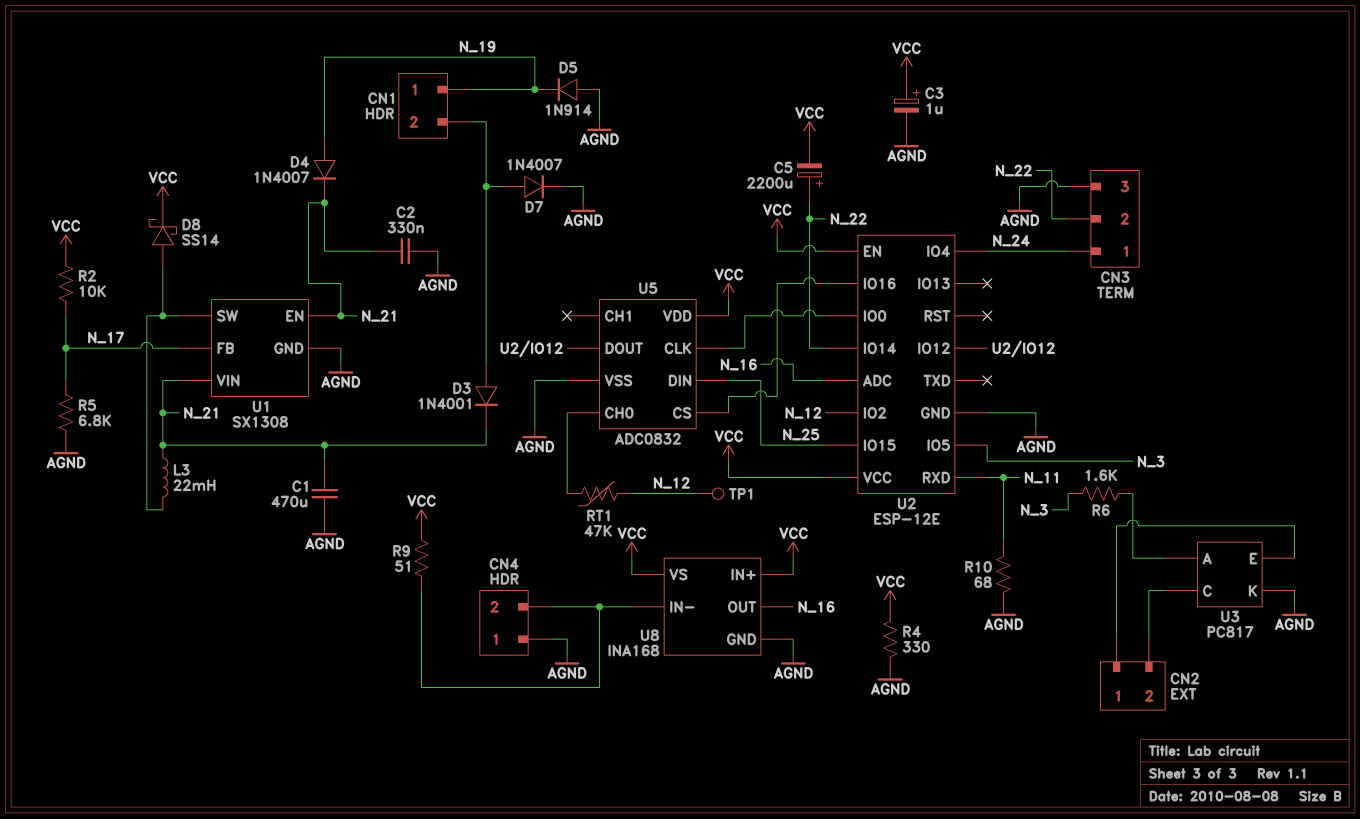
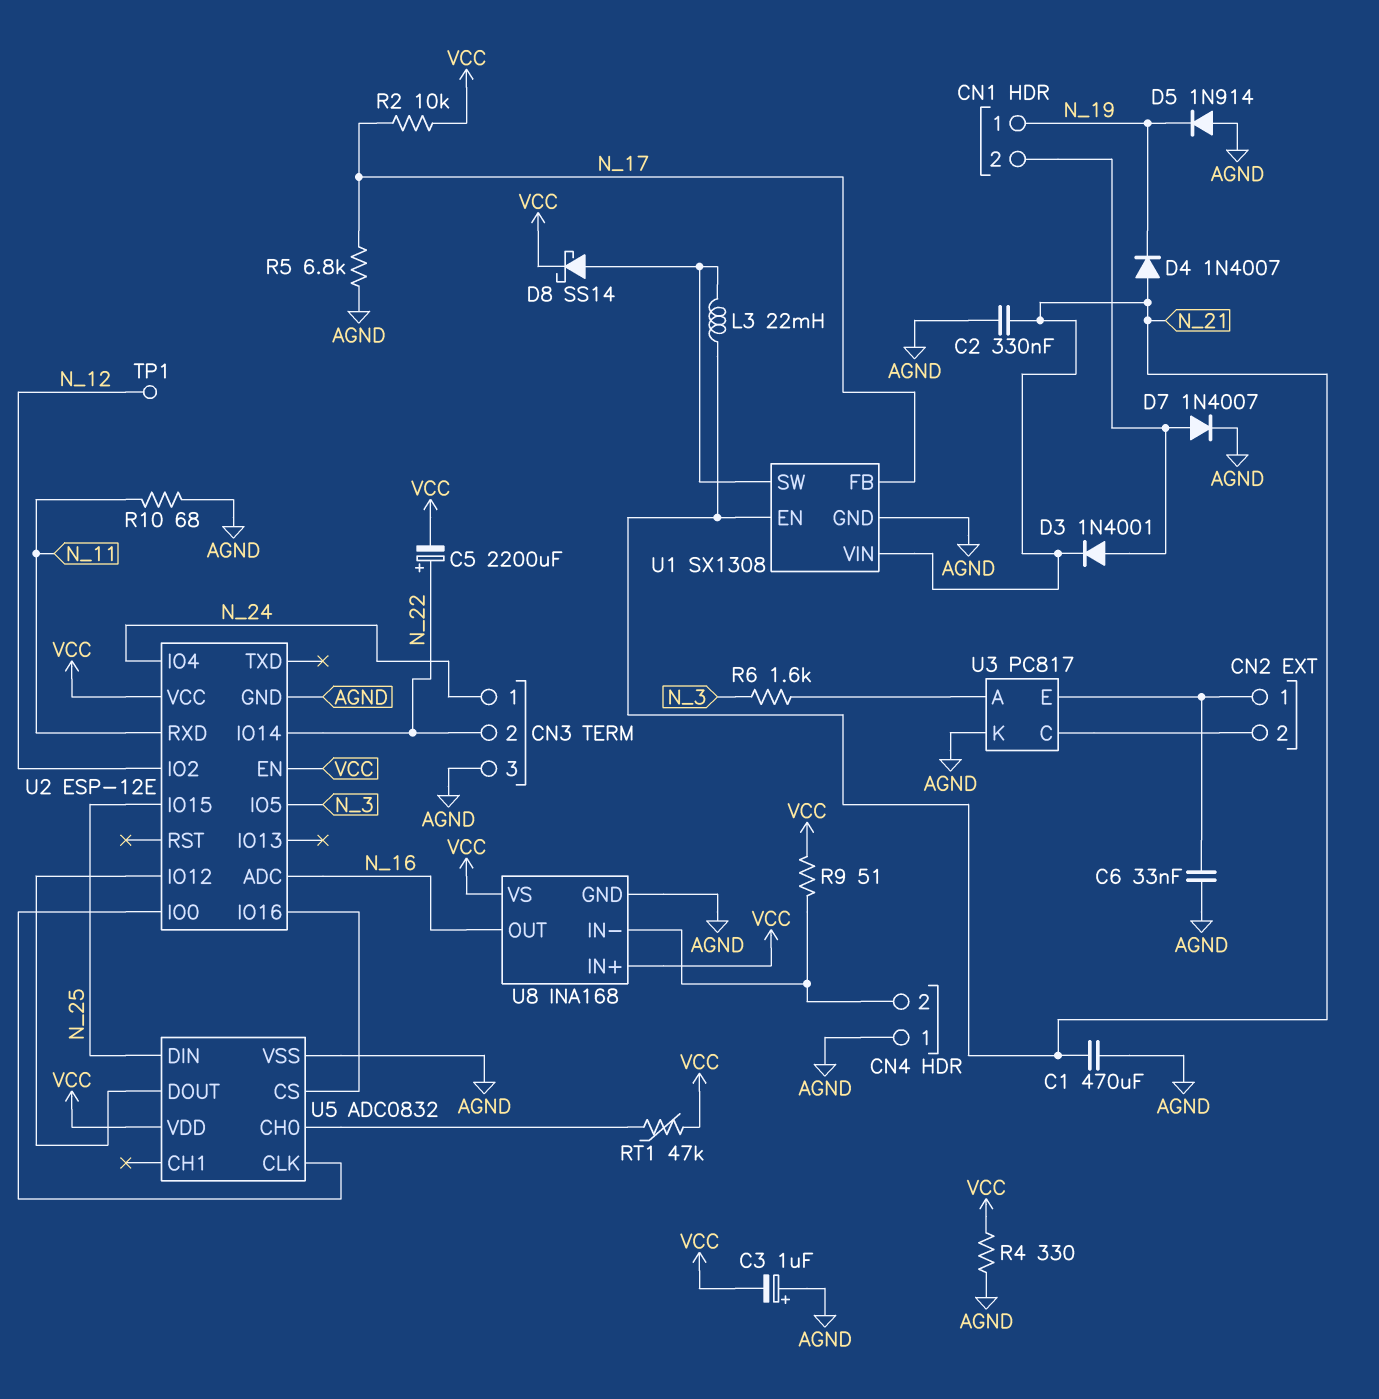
C3: 1uF (plus VCC, minus AGND) -> 1uF (plus AGND, minus VCC)
C6: none -> 33nF (AGND, CN2/1)
D4: diode 1N4007 (A N_19, K N_21) -> diode 1N4007 (A N_21, K N_19)
RT1: 47k (N_12, U5/CH0) -> 47k (U5/CH0, VCC)

